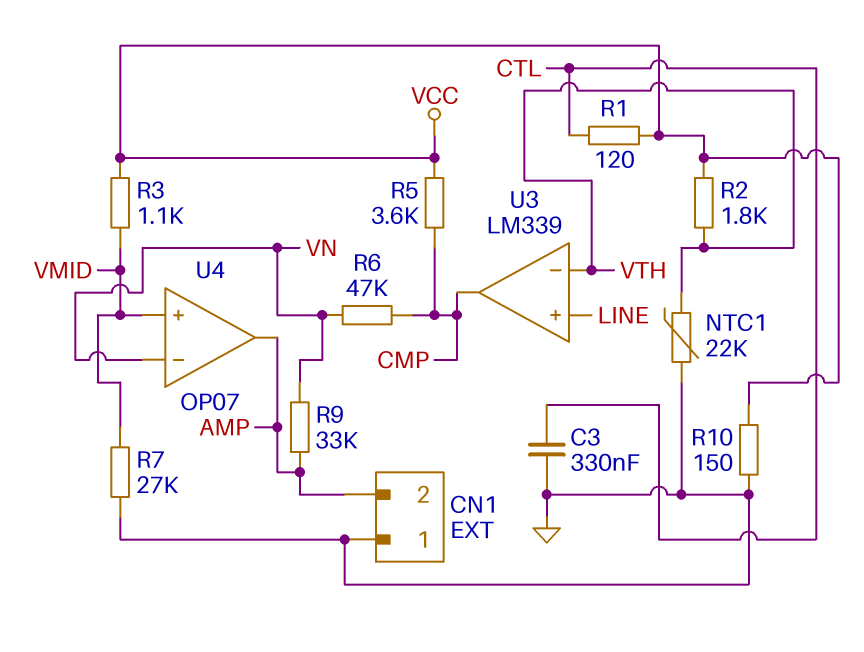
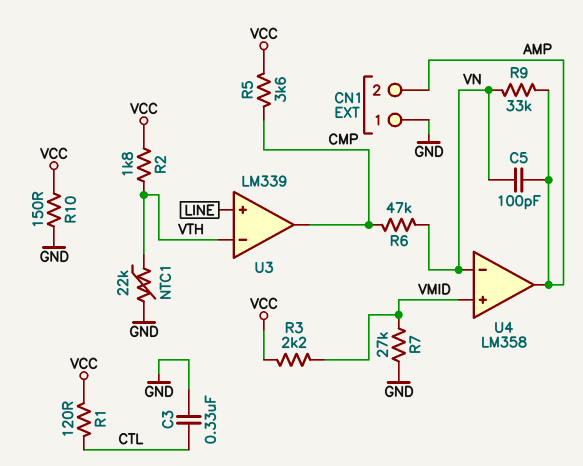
C5: none -> 100pF (AMP, VN)
R3: 1.1k (VCC, VMID) -> 2.2k (VCC, VMID)
U4: OP07 -> LM358

